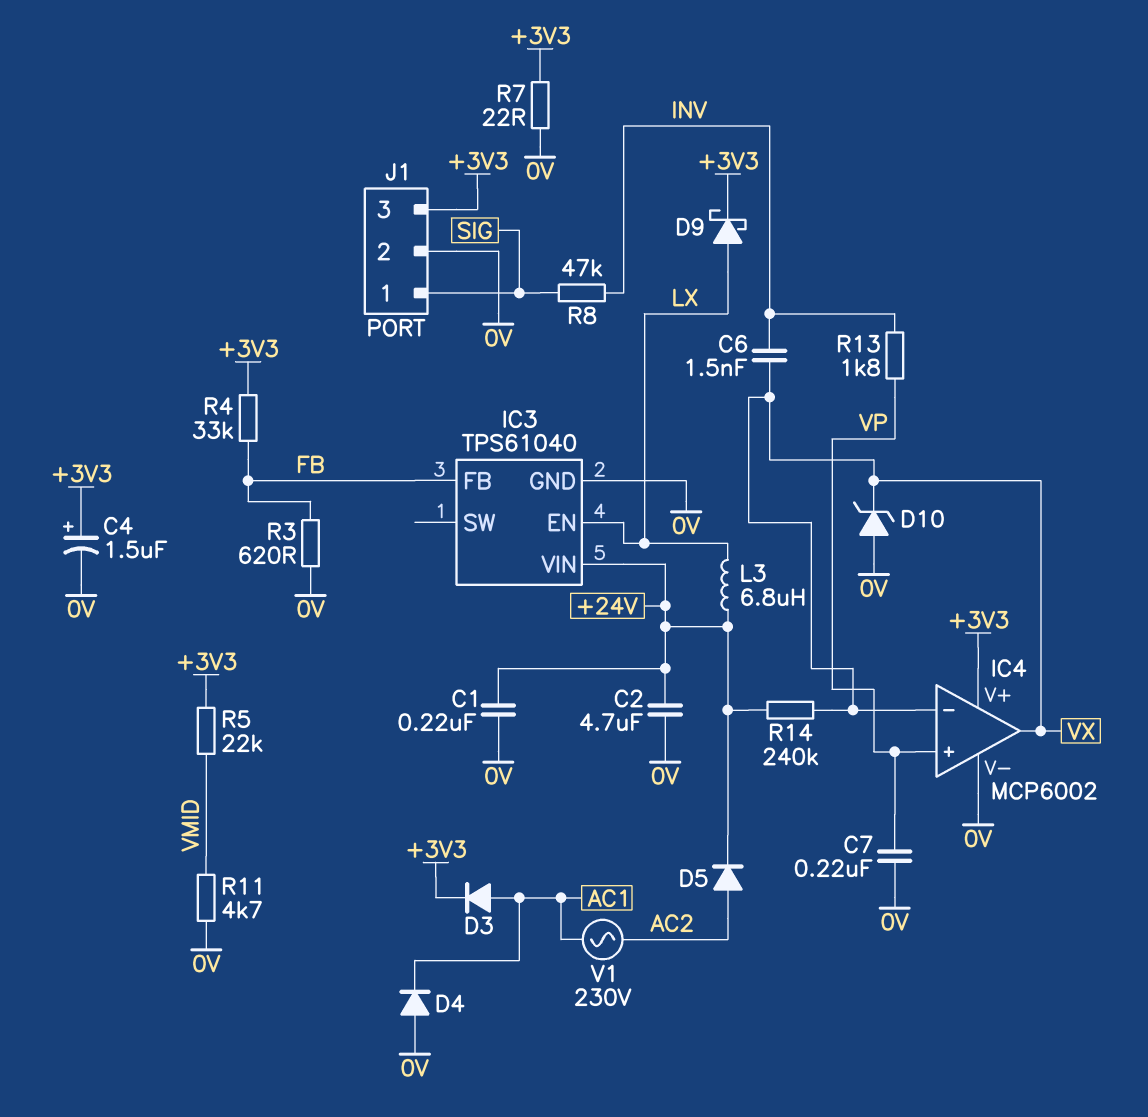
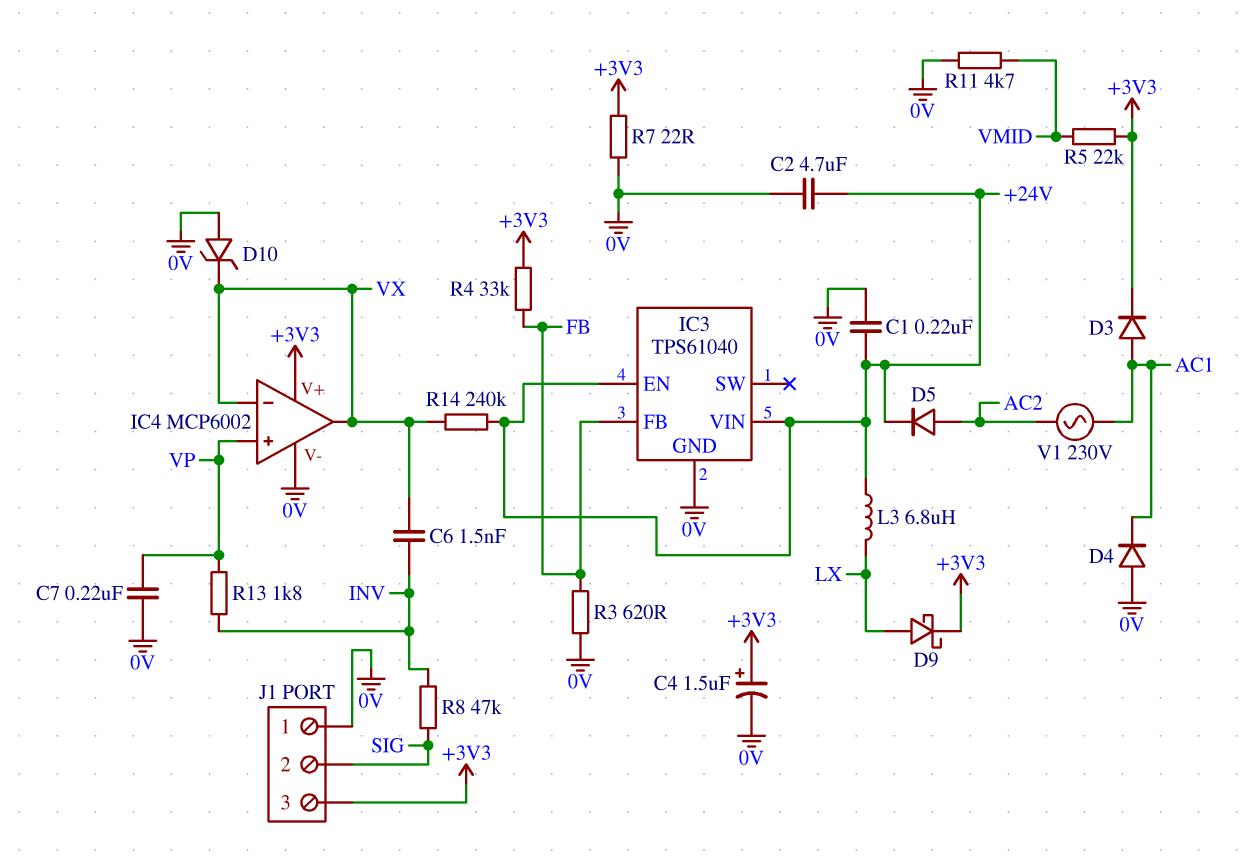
IC3 pin EN: LX -> +24V
J1 pin 1: SIG -> 0V
J1 pin 2: 0V -> SIG

